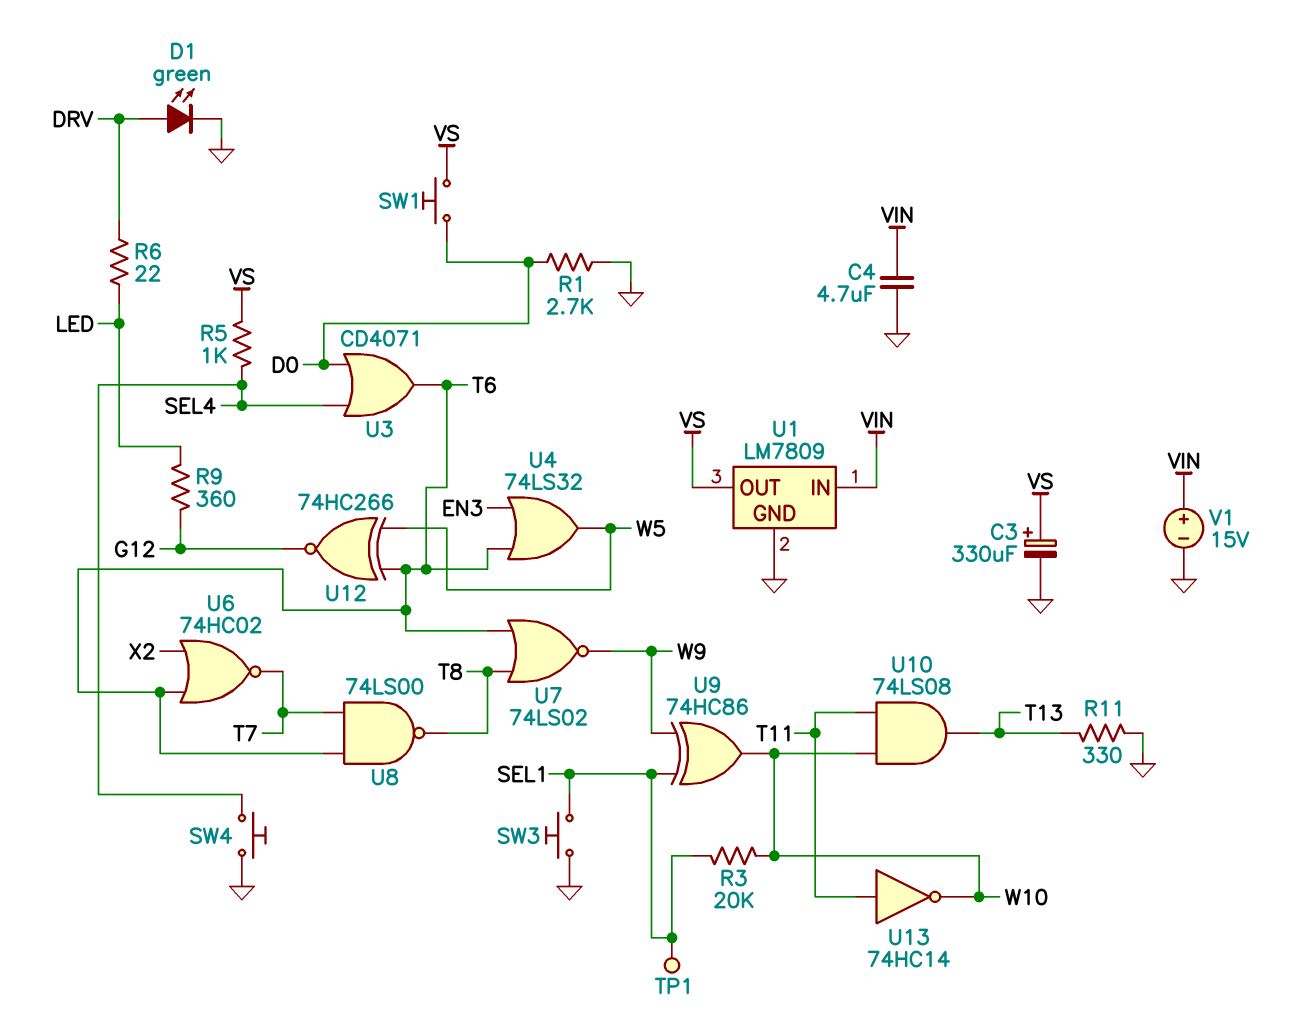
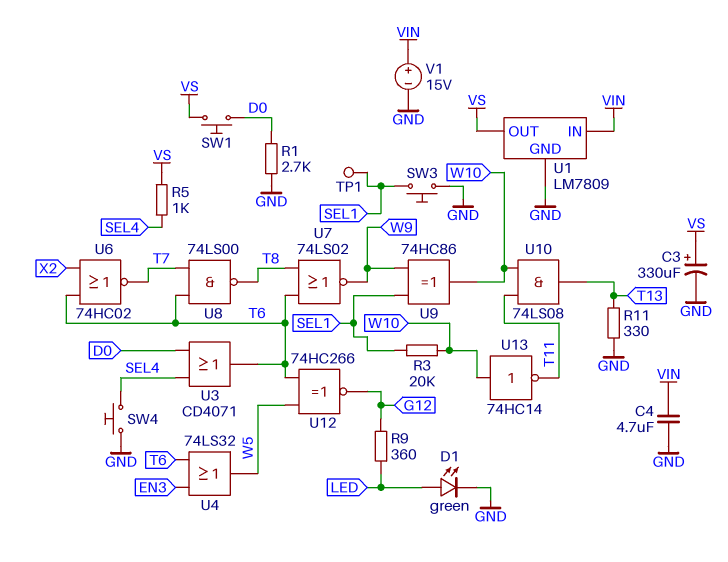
D1: LED green (A DRV, K GND) -> LED green (A LED, K GND)
R6: 22 (DRV, LED) -> none
U13: NOT 74HC14 (in T11, out W10) -> NOT 74HC14 (in W10, out T11)

